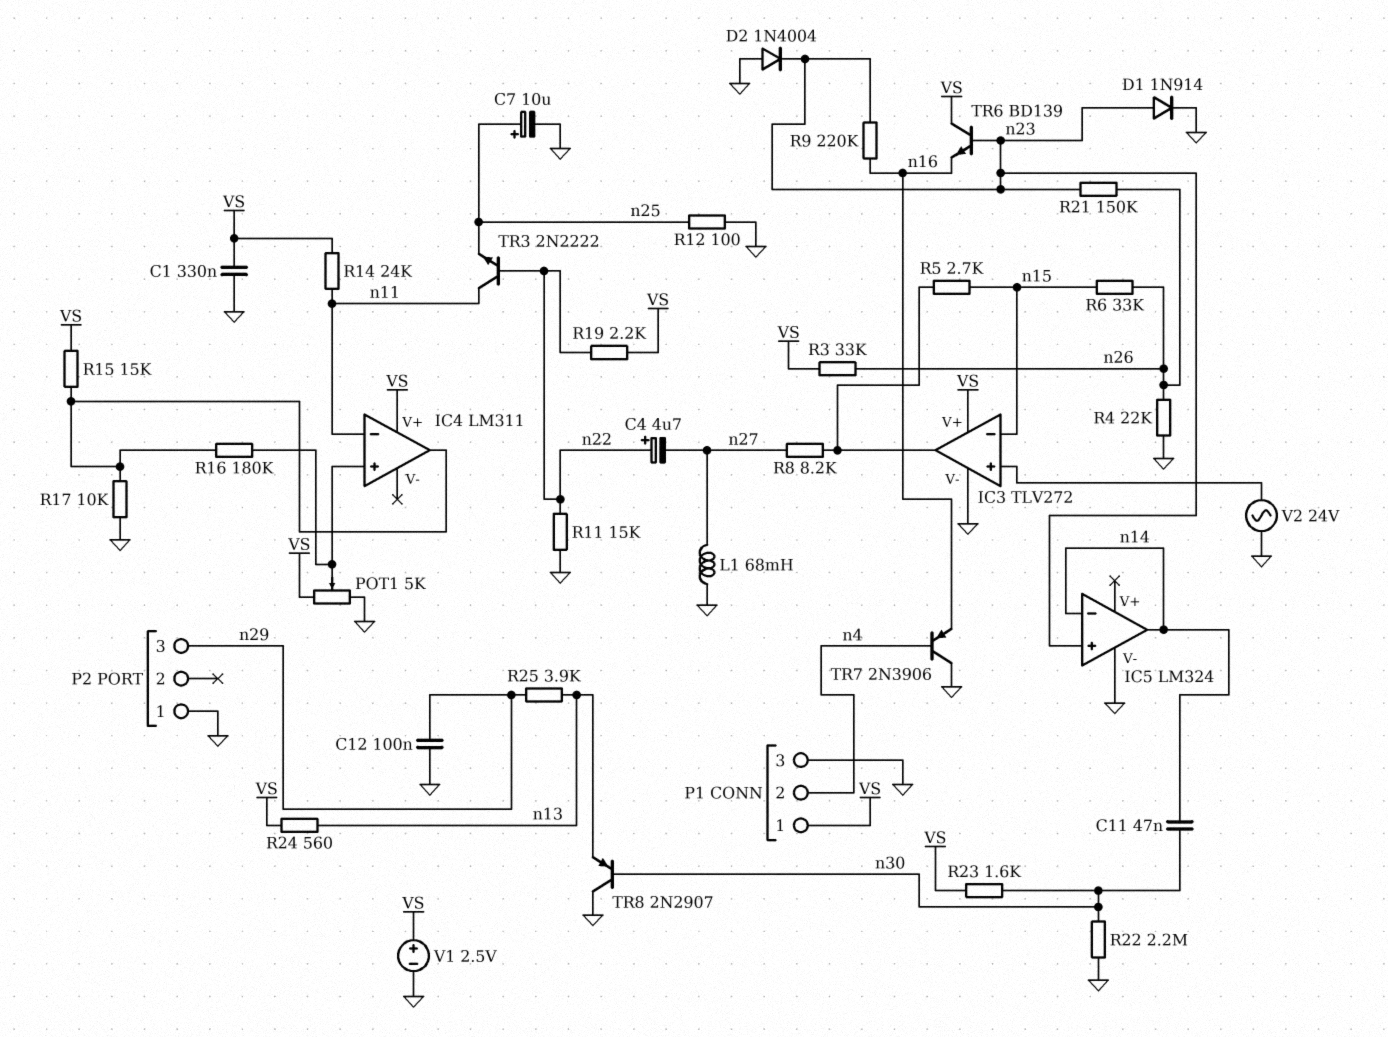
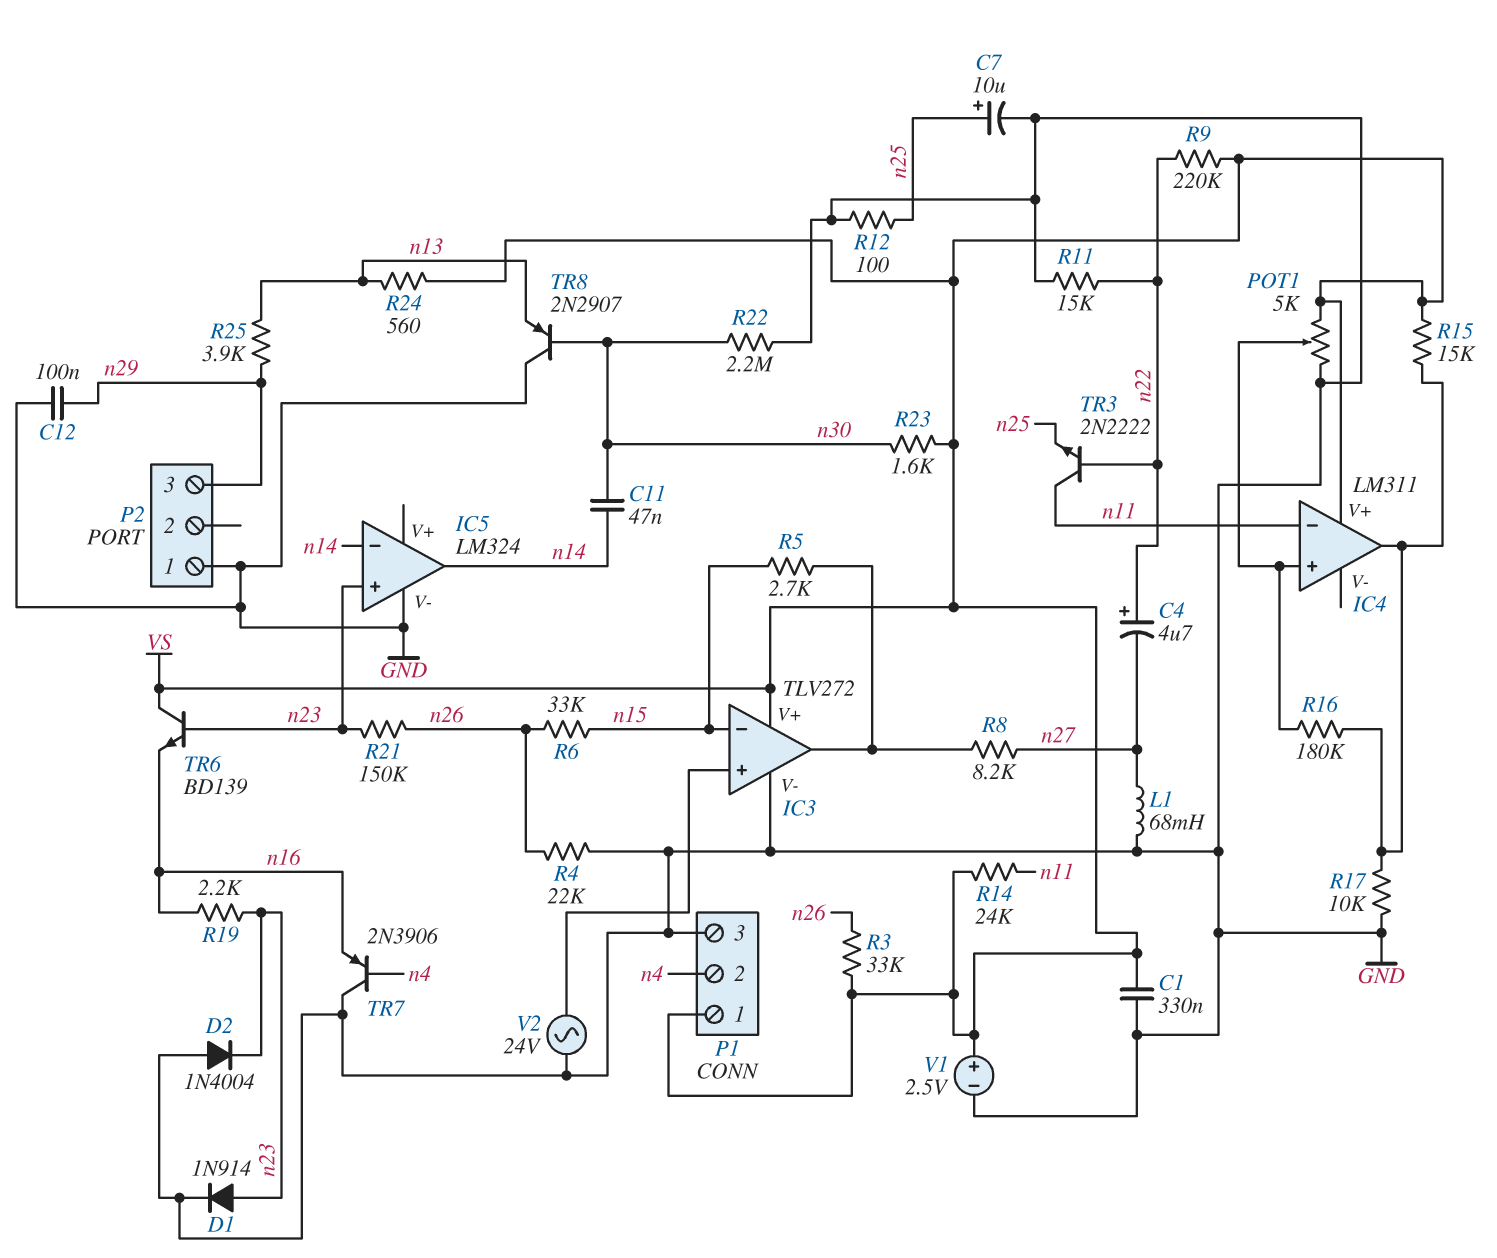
R9: 220k (n16, n23) -> 220k (VS, n22)
R19: 2.2k (VS, n22) -> 2.2k (n16, n23)

